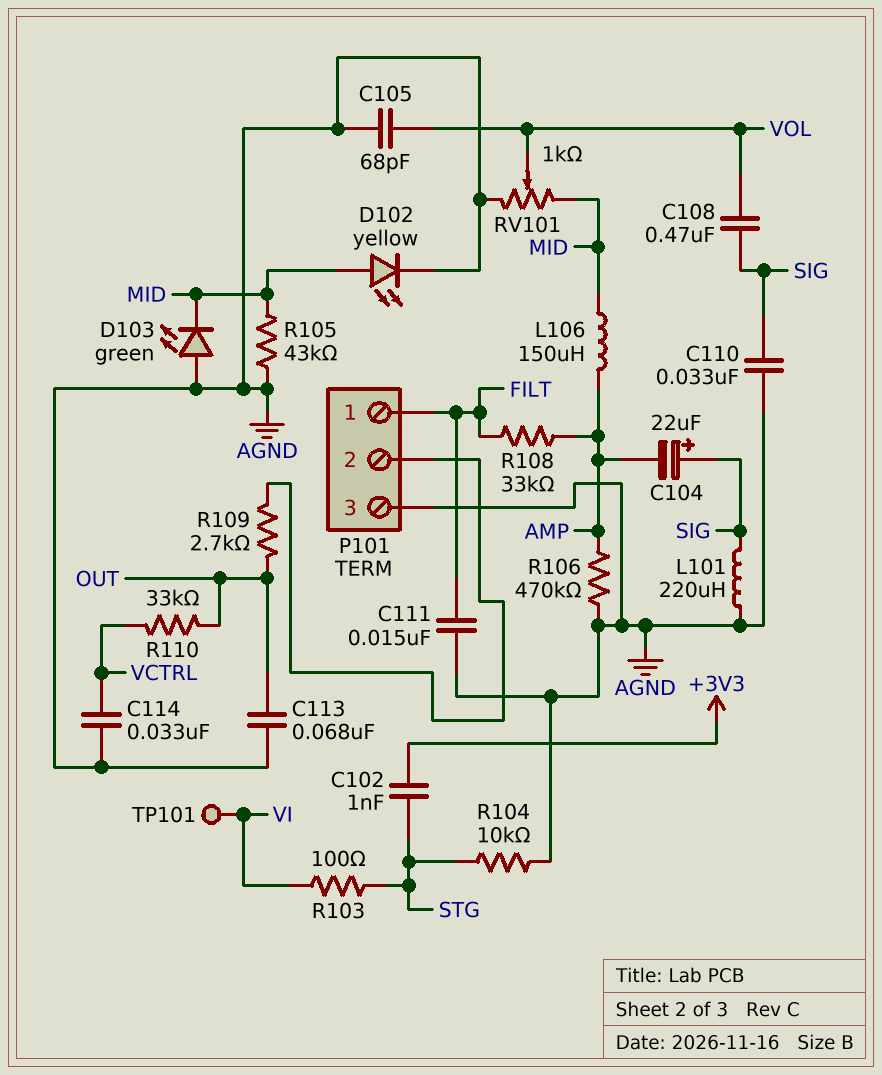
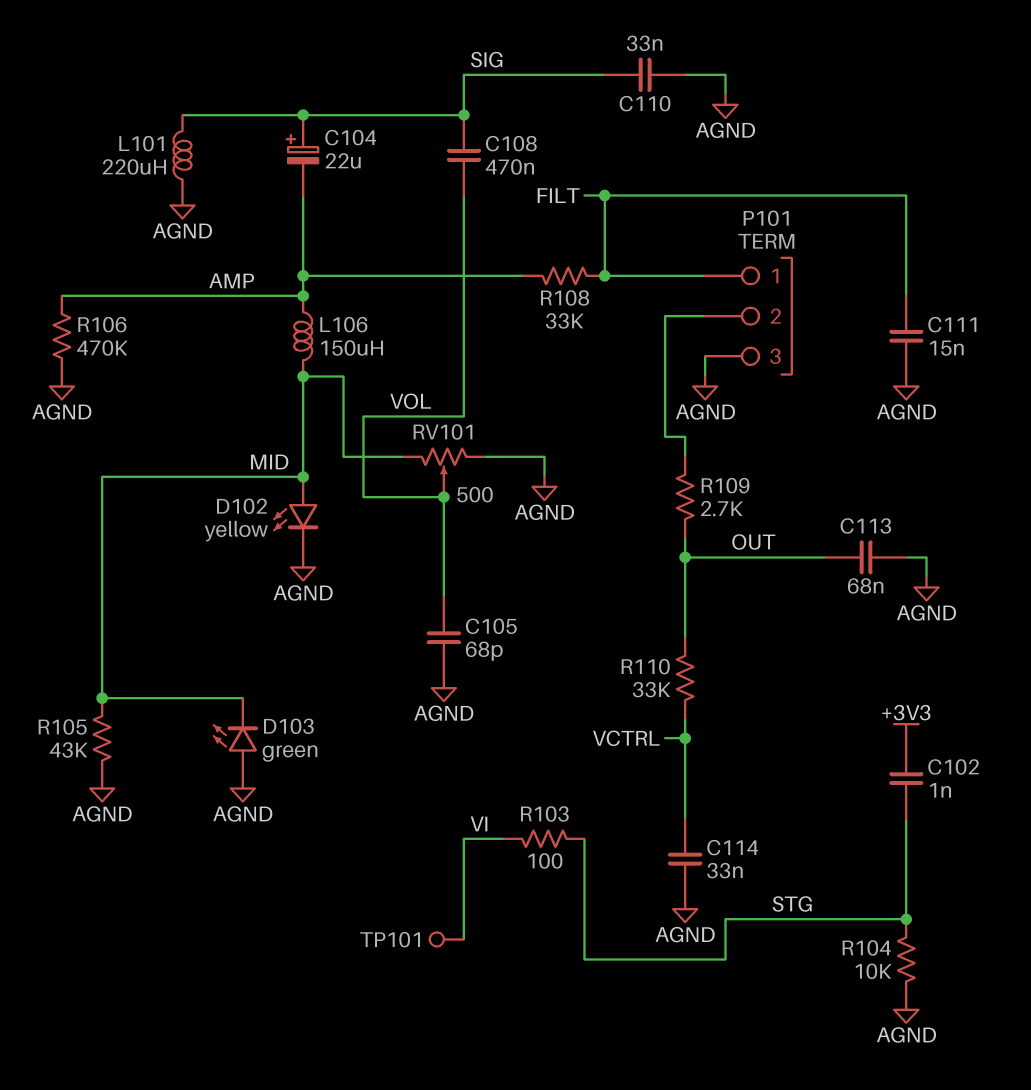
RV101: 1k (AGND, MID, wiper VOL) -> 500 (AGND, MID, wiper VOL)

